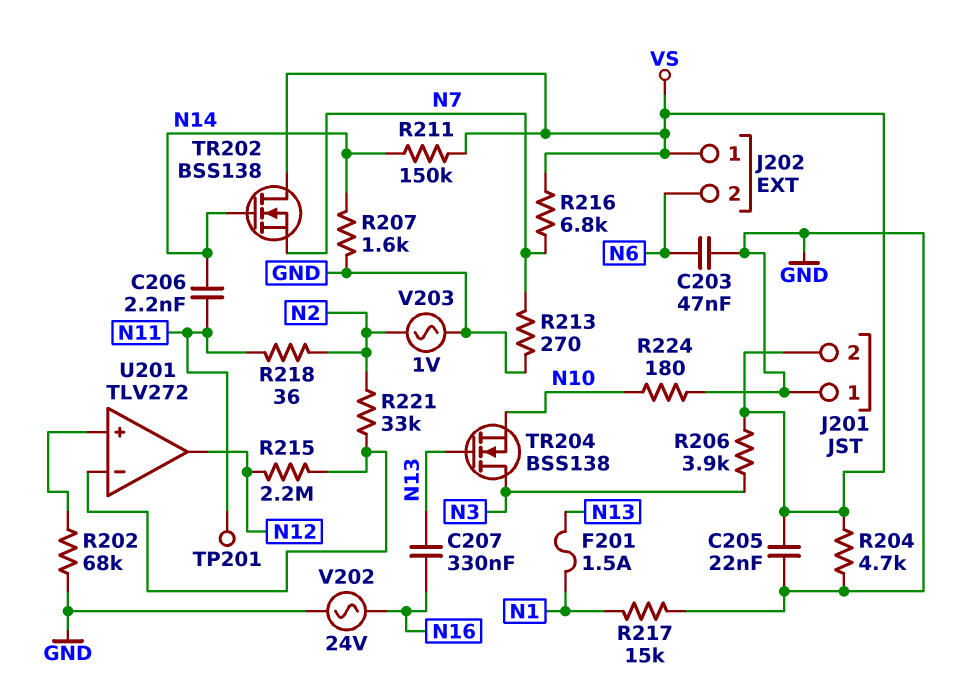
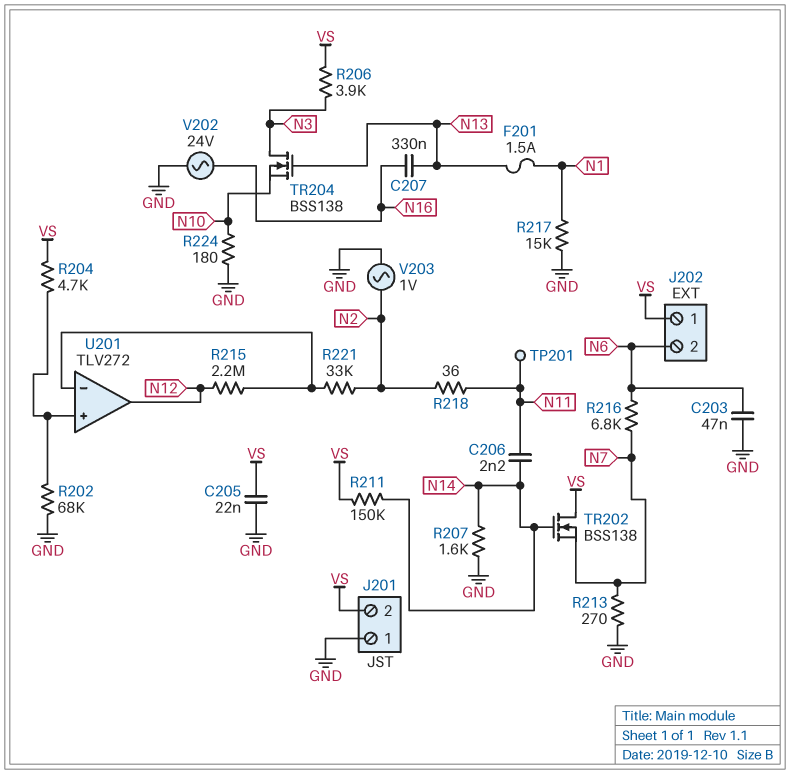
R204: 4.7k (GND, VS) -> 4.7k (U201/in+, VS)
R216: 6.8k (N7, VS) -> 6.8k (N6, N7)

